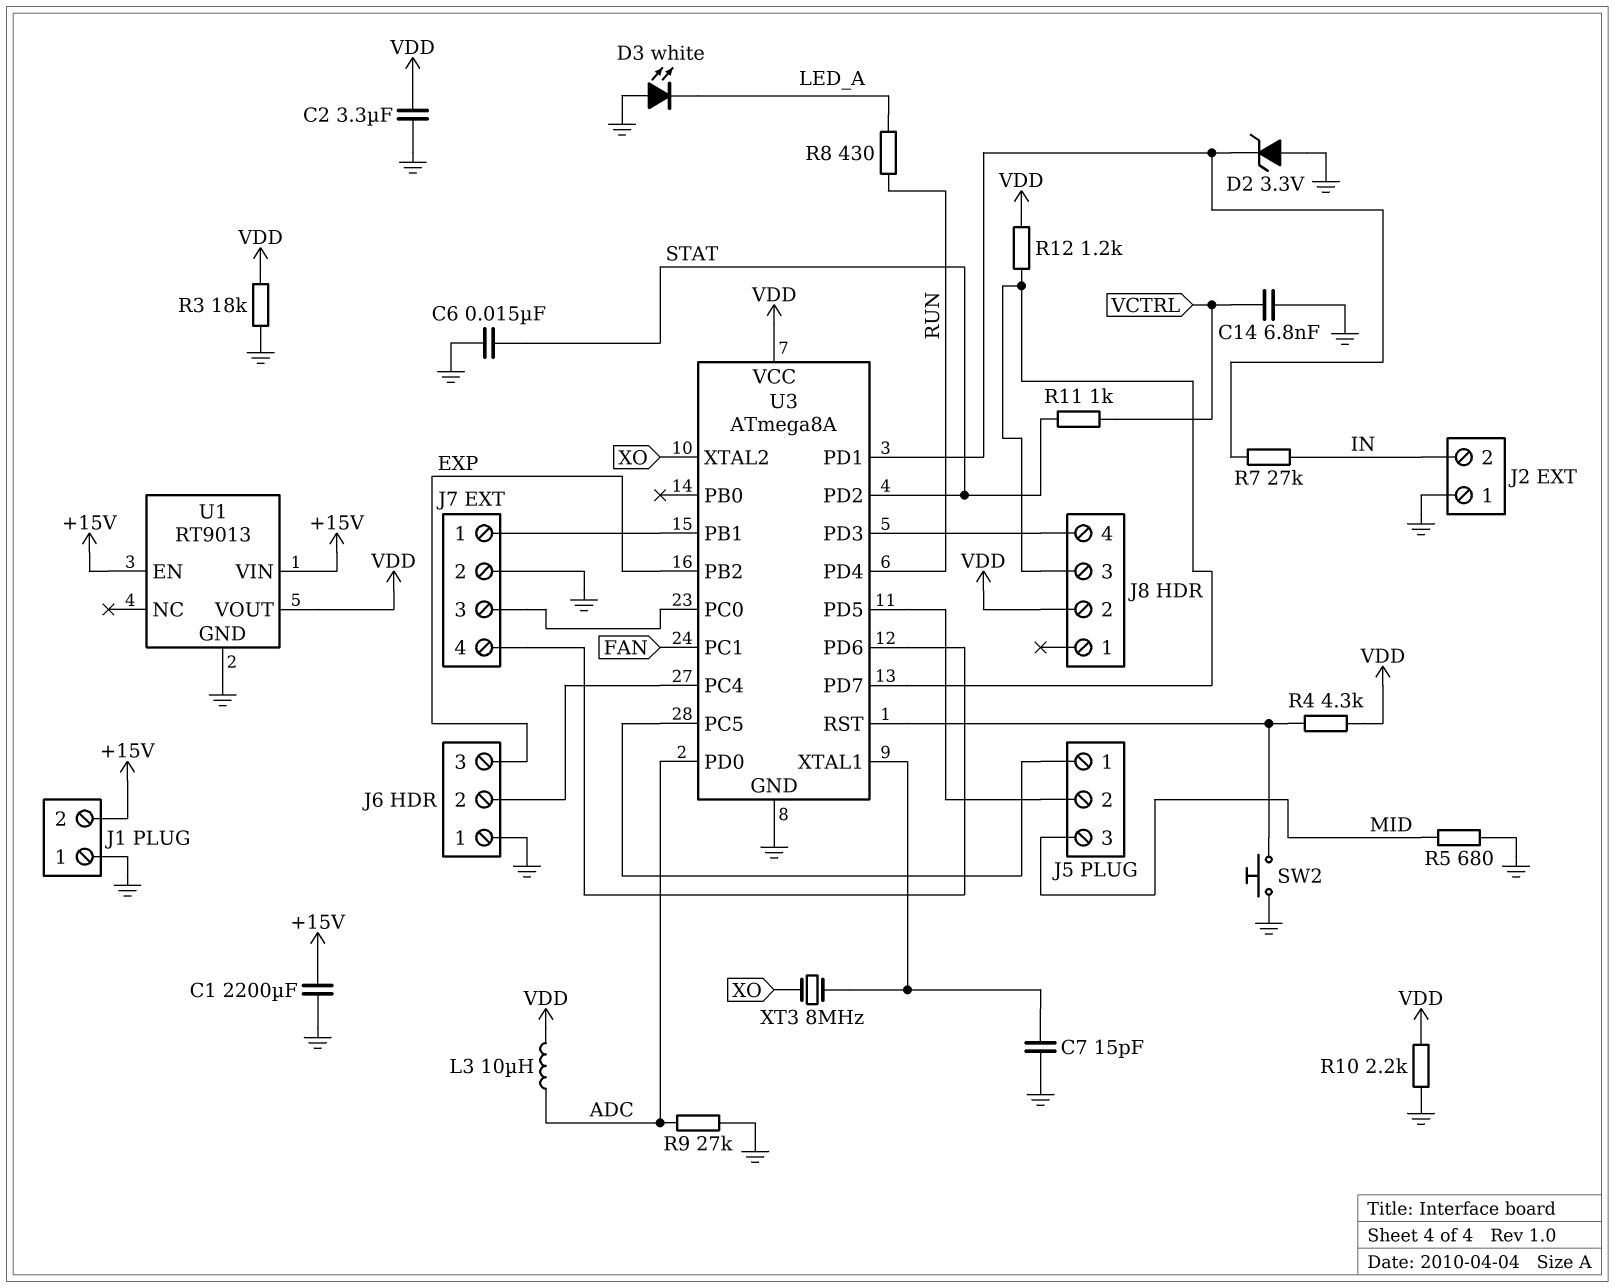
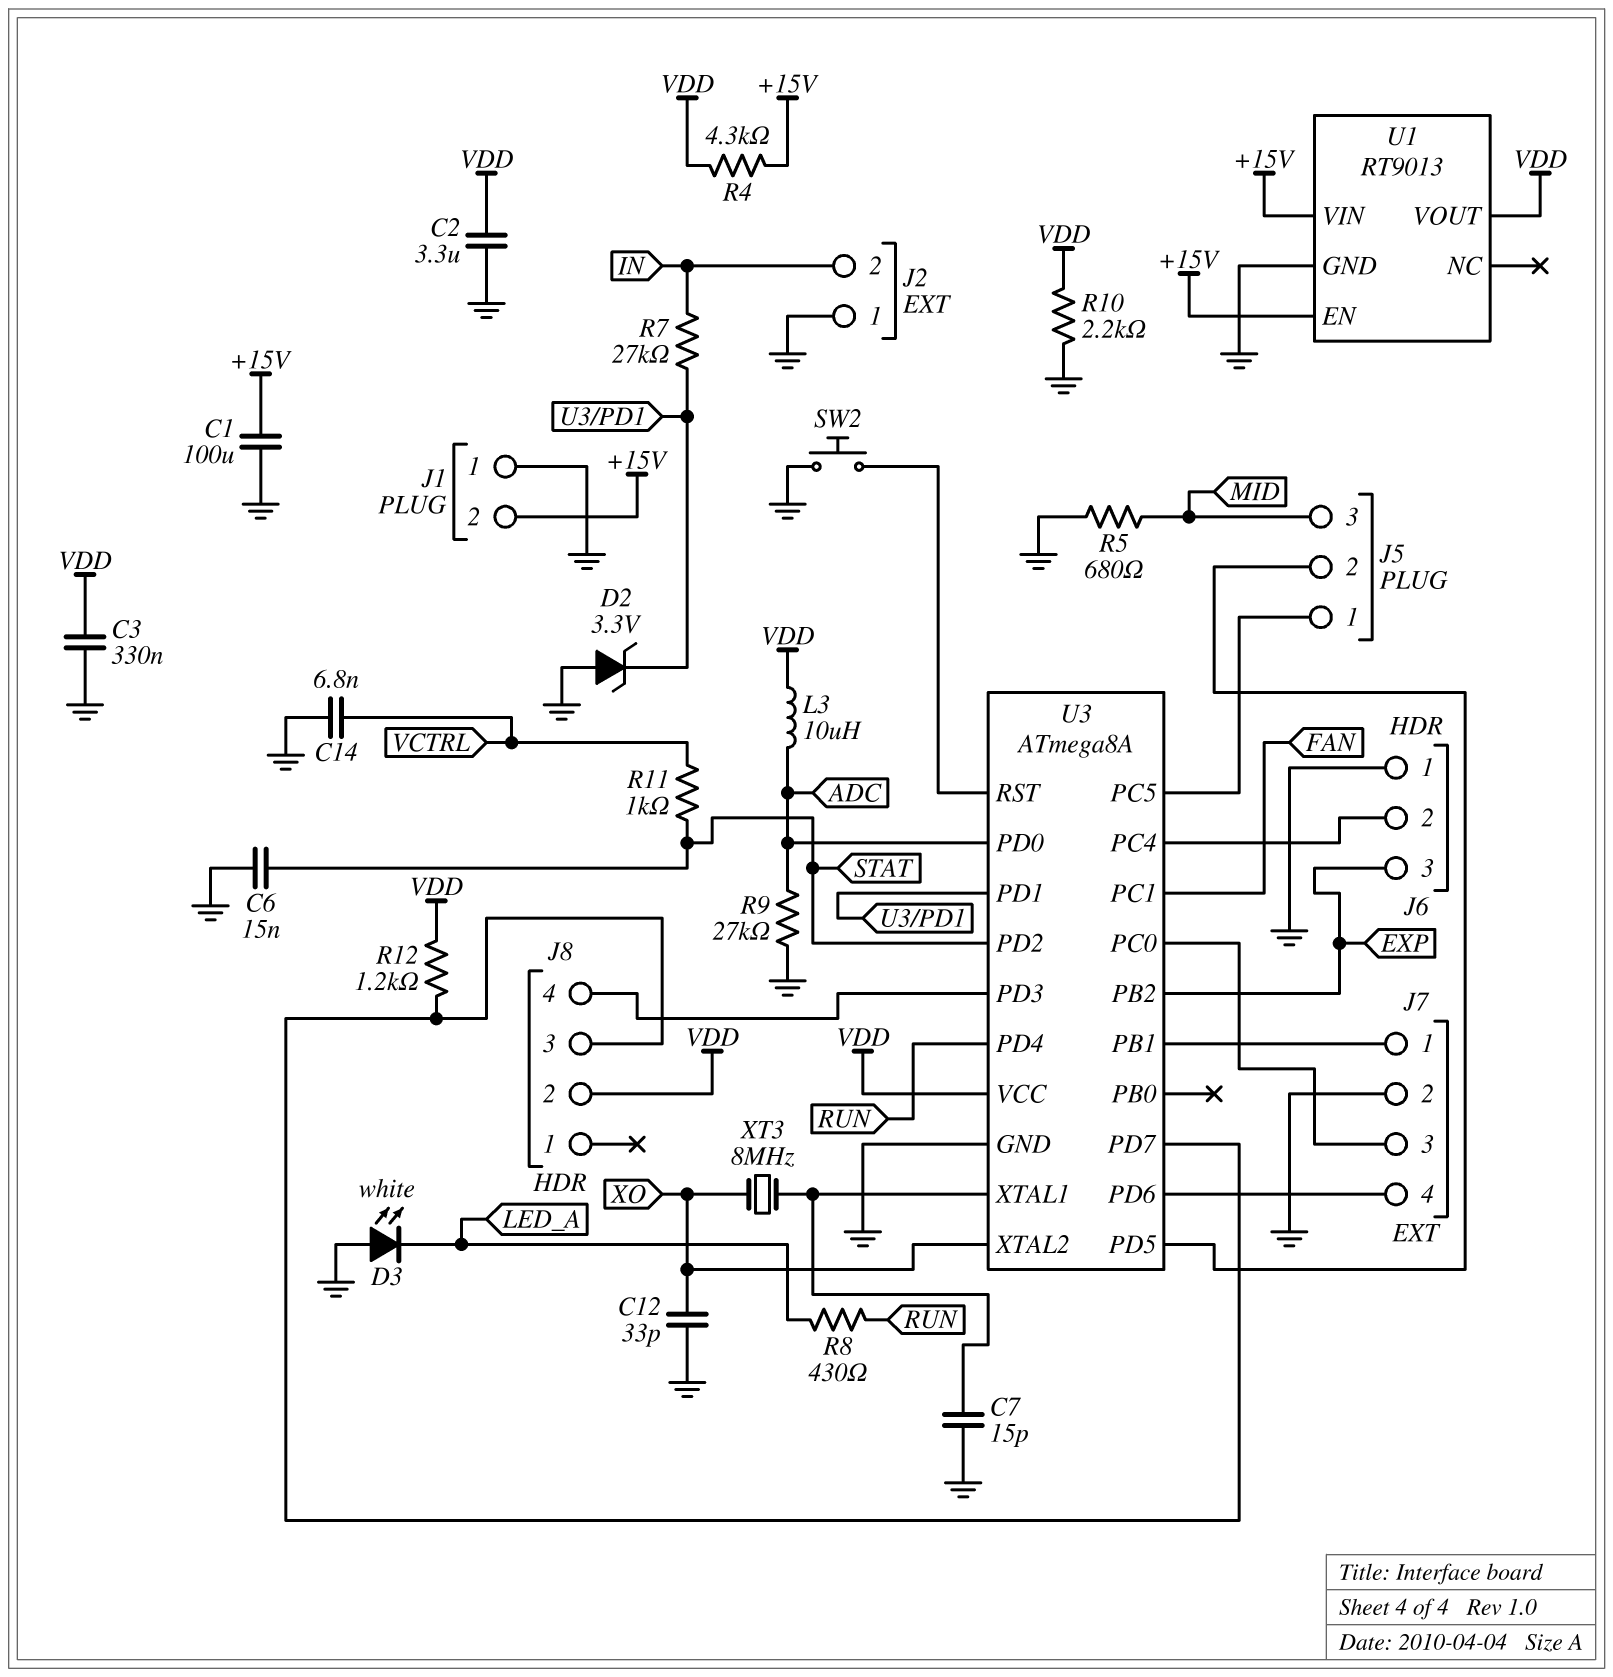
C1: 2200uF (+15V, GND) -> 100uF (+15V, GND)
C3: none -> 330nF (GND, VDD)
C12: none -> 33pF (GND, XO)
R3: 18k (GND, VDD) -> none
R4: 4.3k (U3/RST, VDD) -> 4.3k (+15V, VDD)

